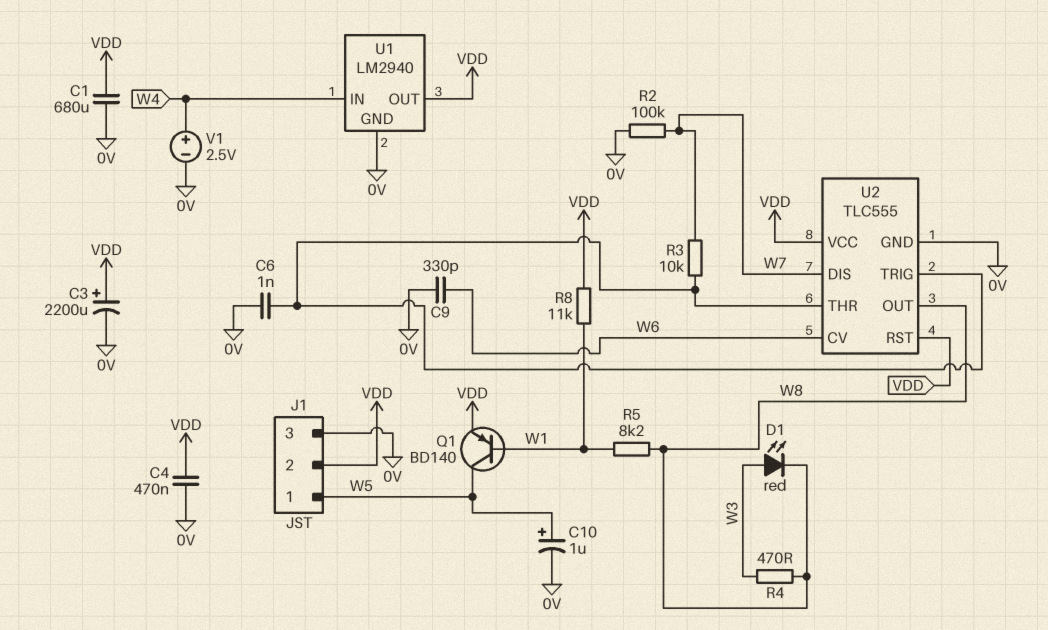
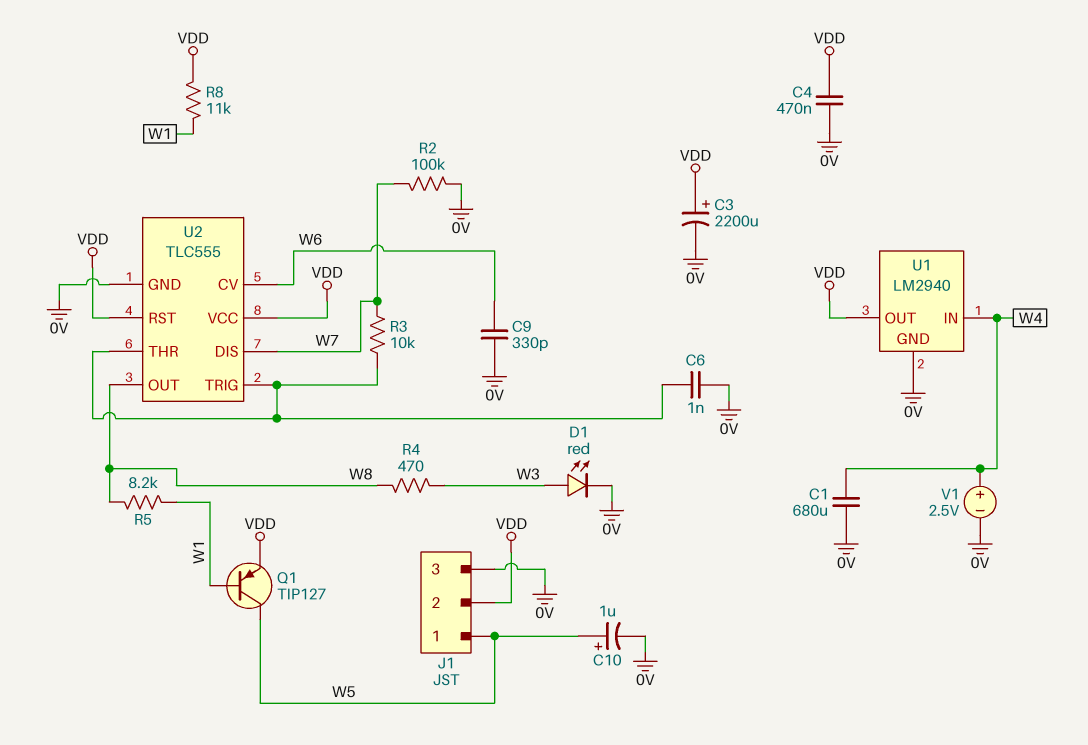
C1: 680uF (0V, VDD) -> 680uF (0V, W4)
D1: LED red (A W3, K W8) -> LED red (A W3, K 0V)
Q1: PNP BD140 (B W1, C W5, E VDD) -> PNP TIP127 (B W1, C W5, E VDD)

